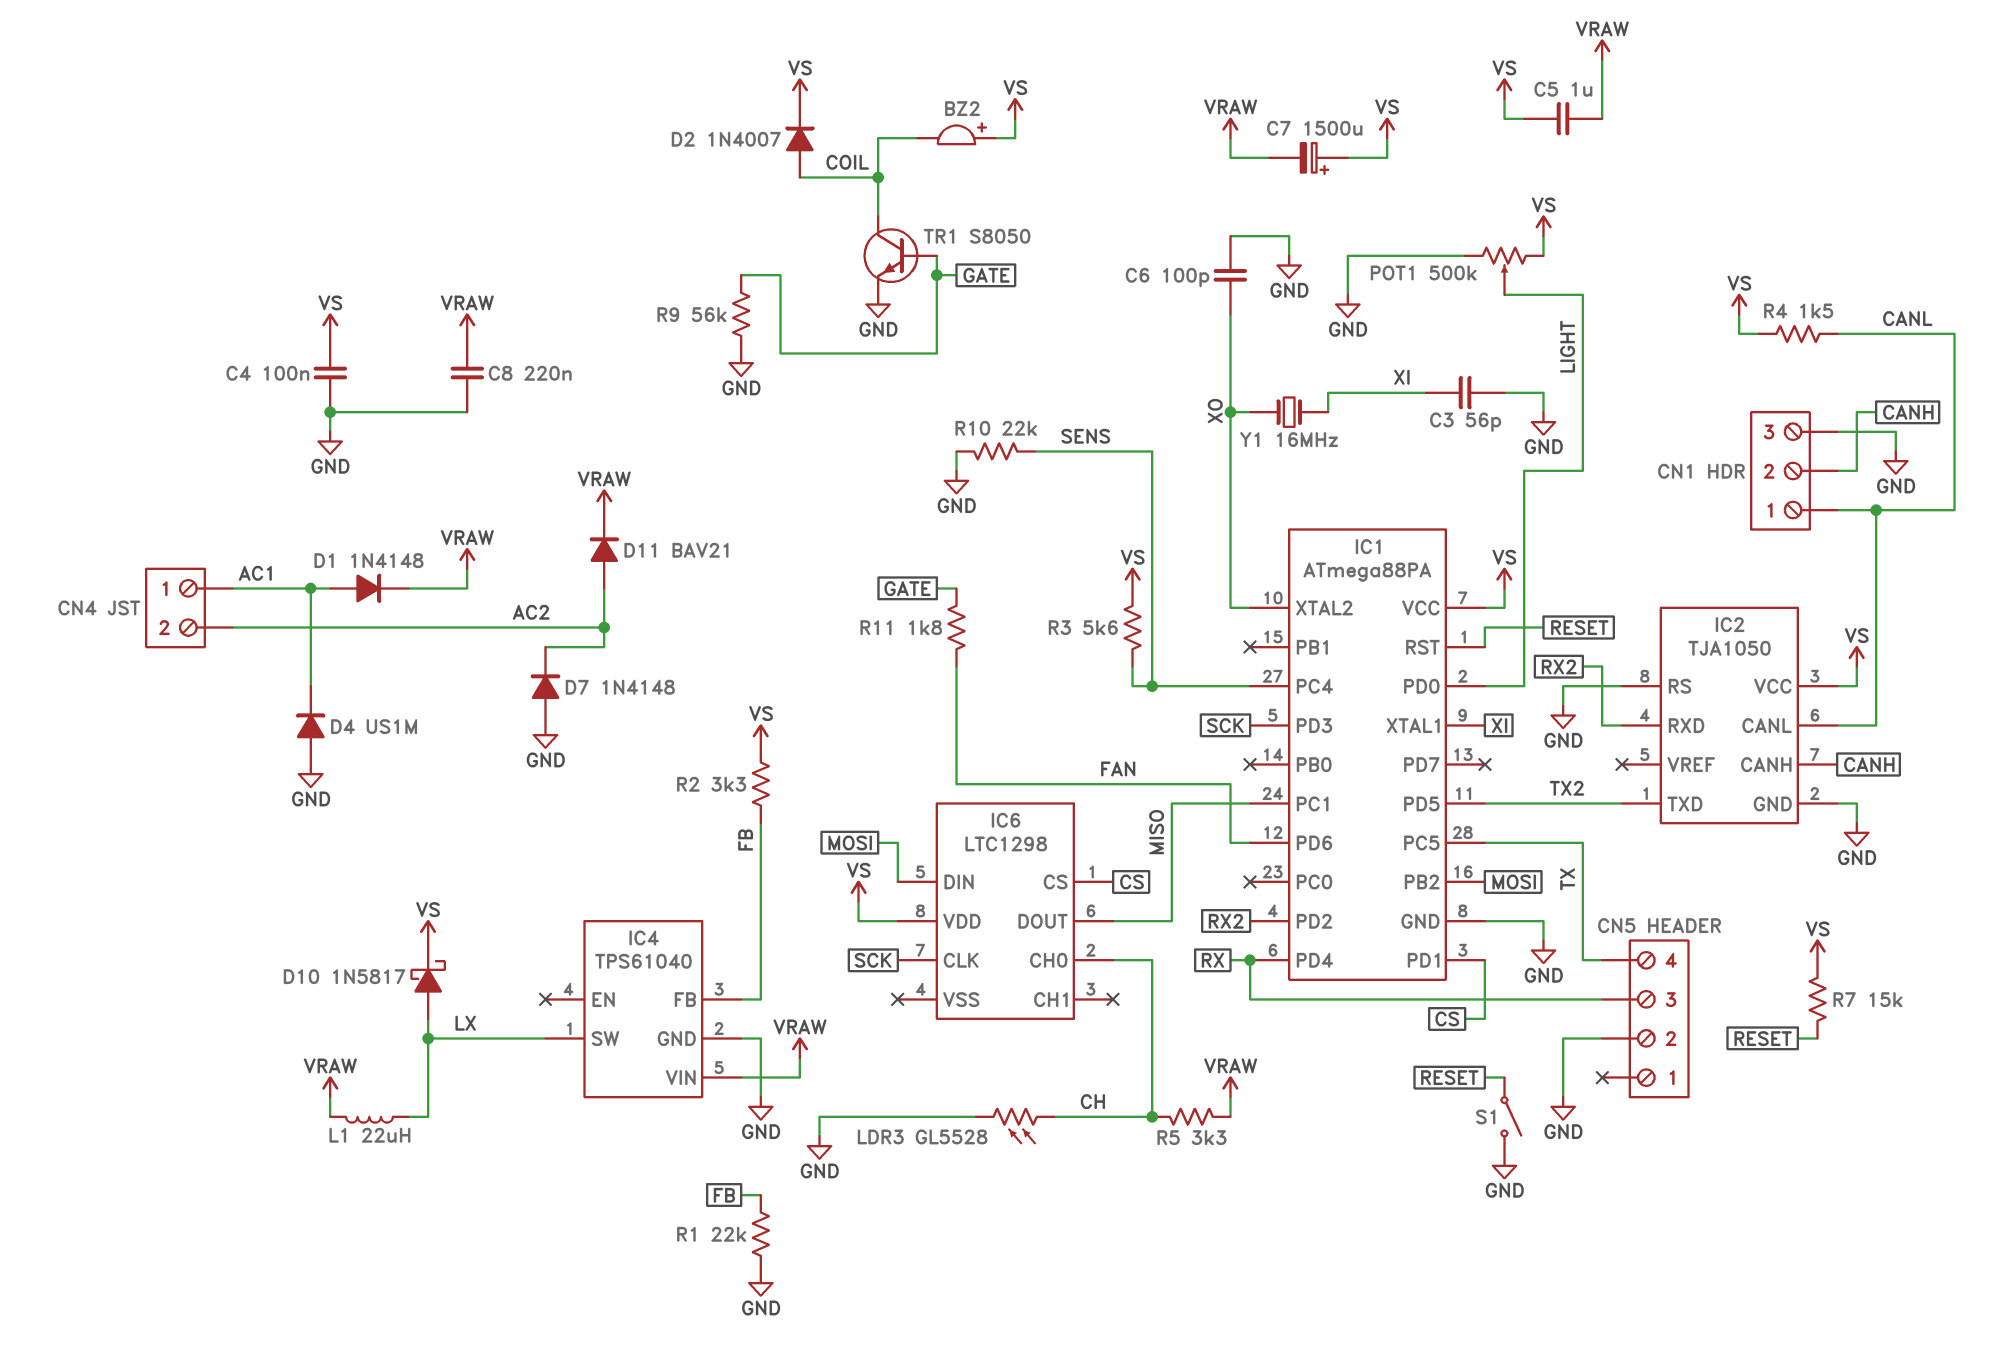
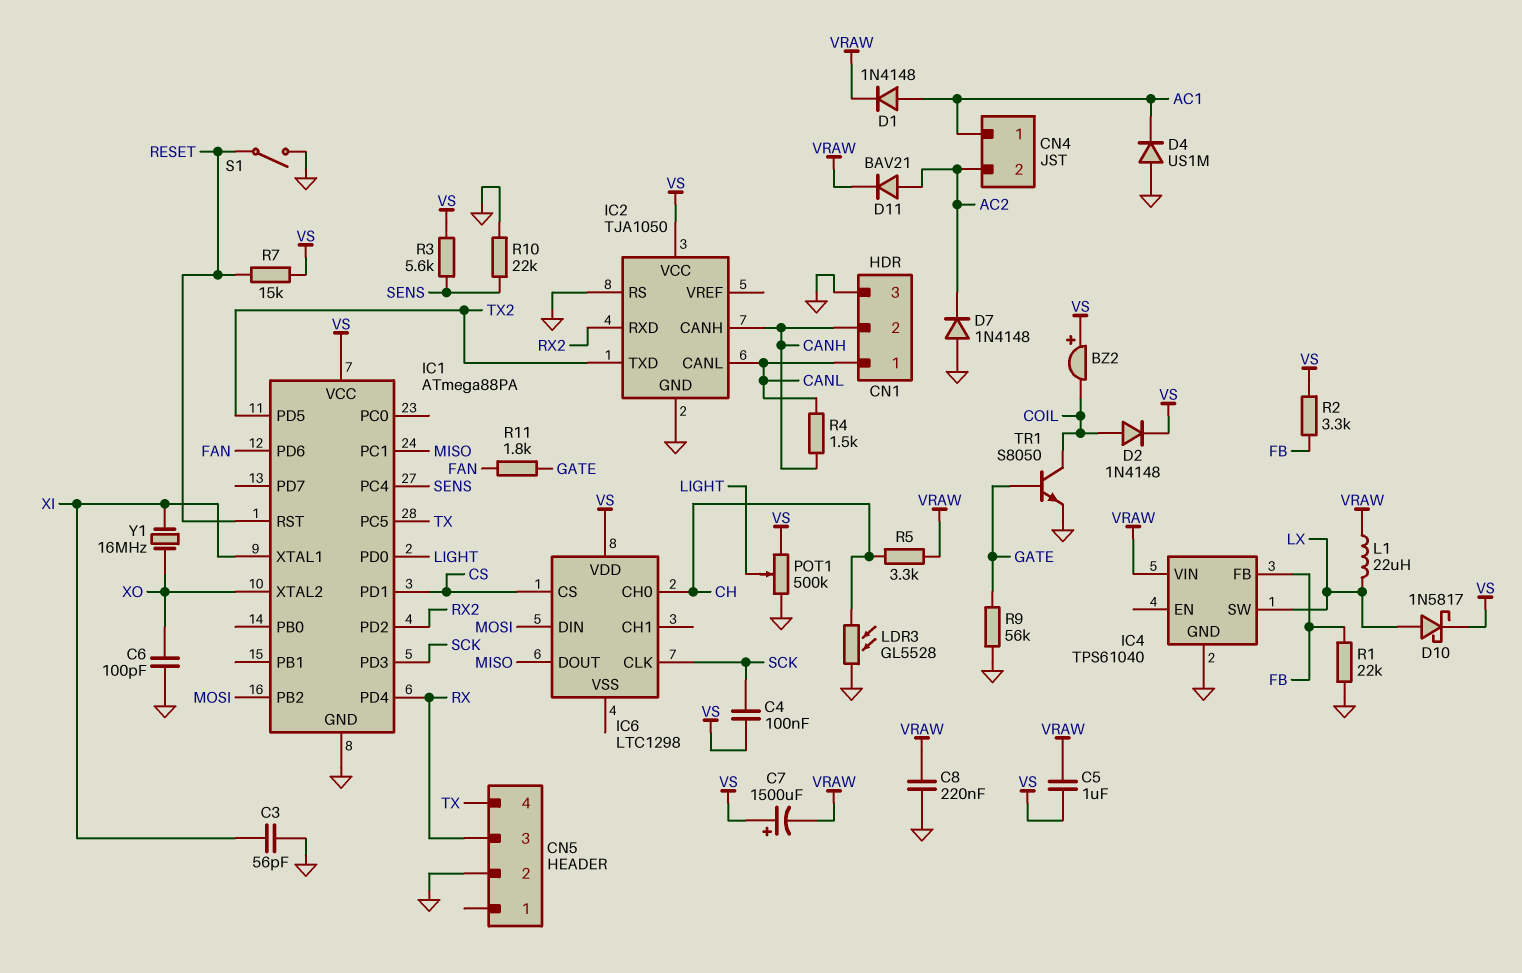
C4: 100nF (GND, VS) -> 100nF (SCK, VS)
D2: diode 1N4007 (A COIL, K VS) -> diode 1N4148 (A COIL, K VS)
R4: 1.5k (CANL, VS) -> 1.5k (CANH, CANL)

